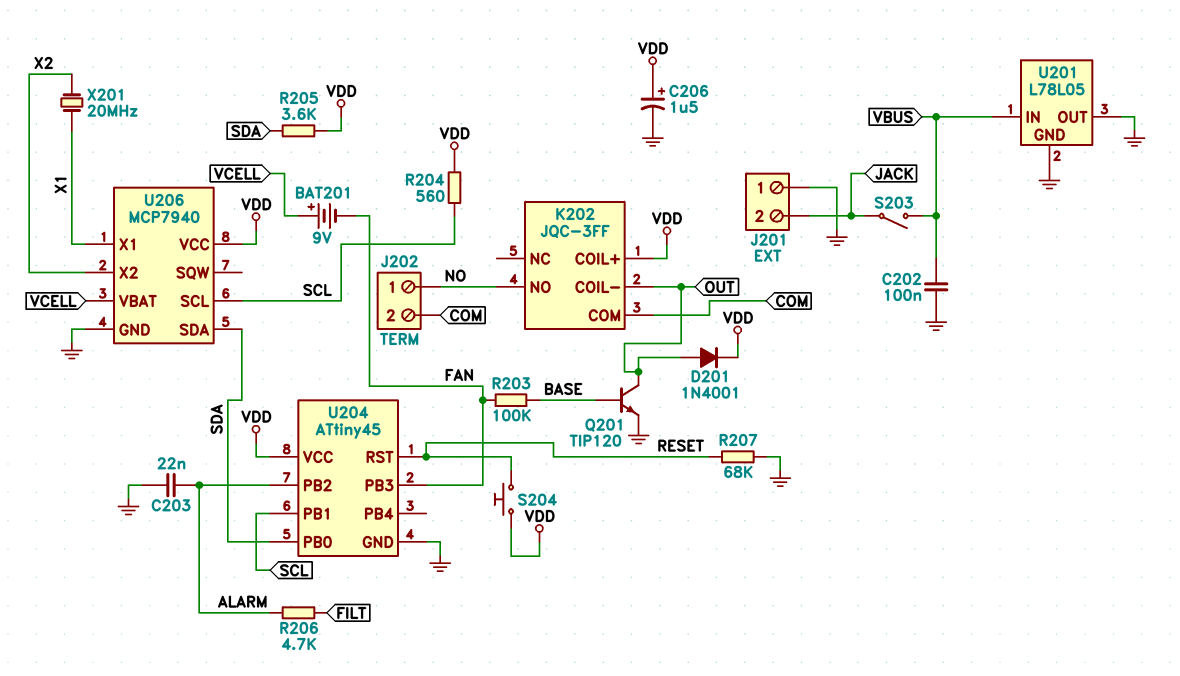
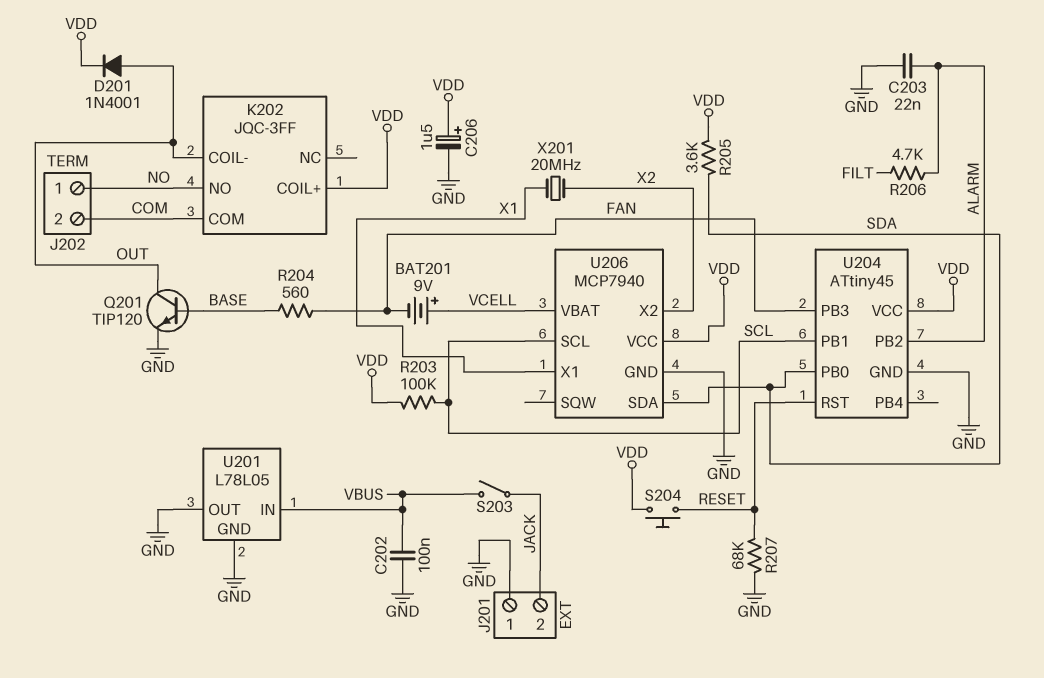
R203: 100k (BASE, FAN) -> 100k (SCL, VDD)
R204: 560 (SCL, VDD) -> 560 (BASE, FAN)

